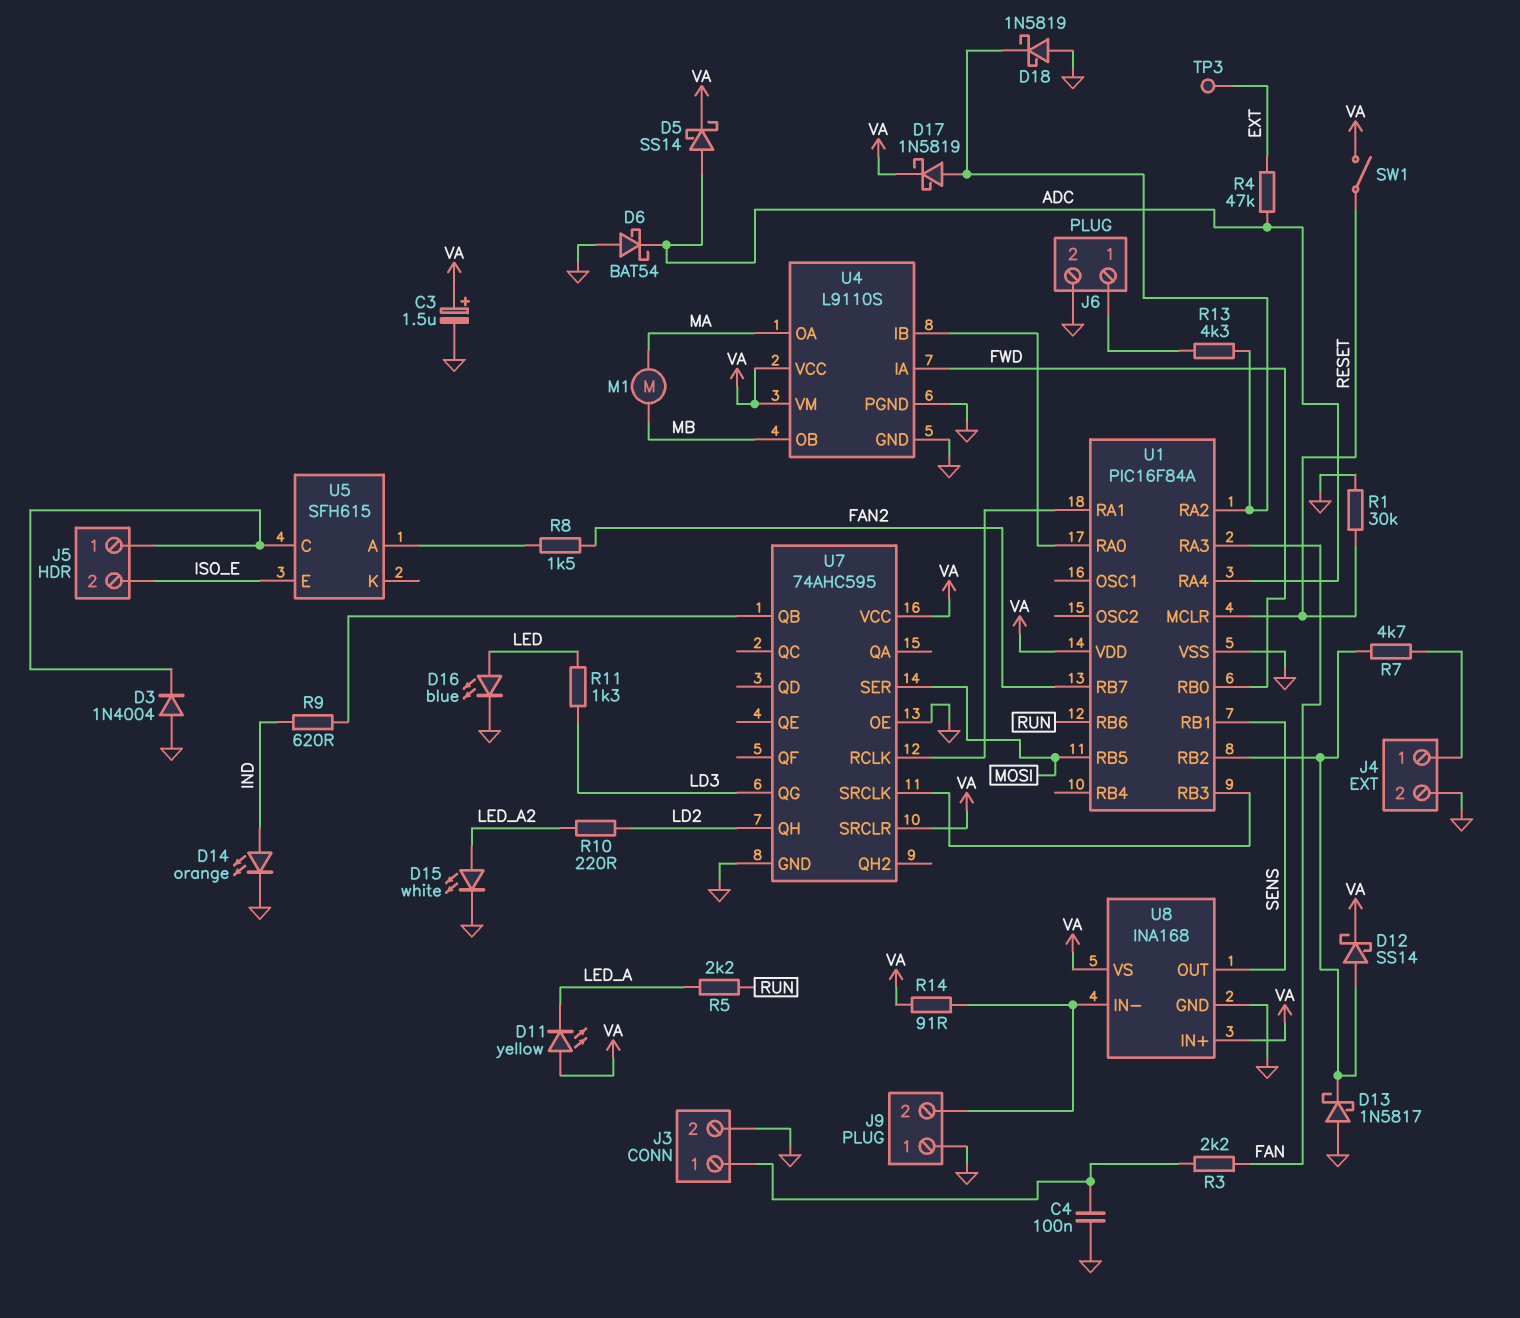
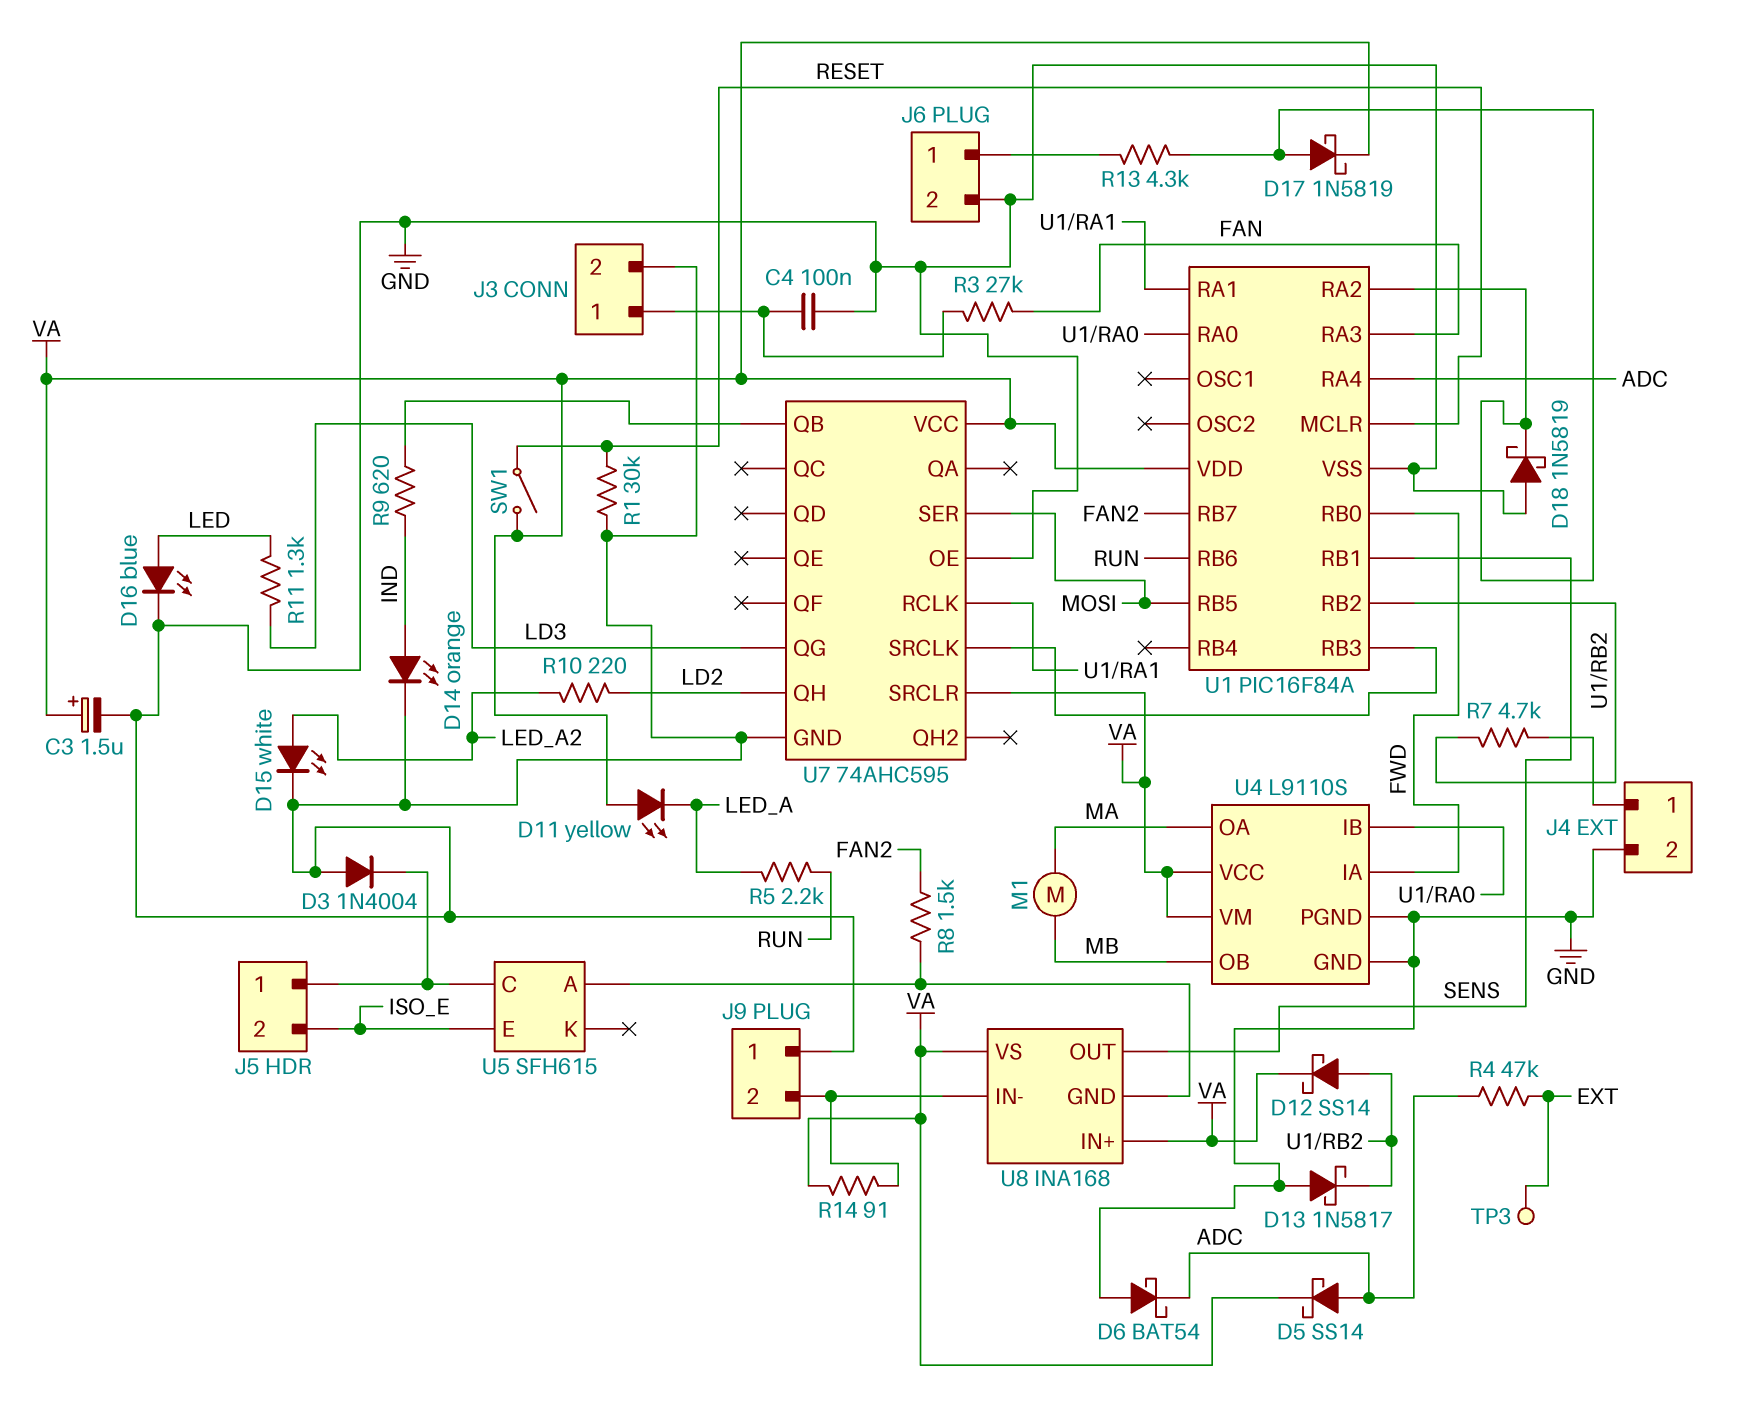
R3: 2.2k (FAN, J3/1) -> 27k (FAN, J3/1)
U8 pin GND: GND -> U5/A

